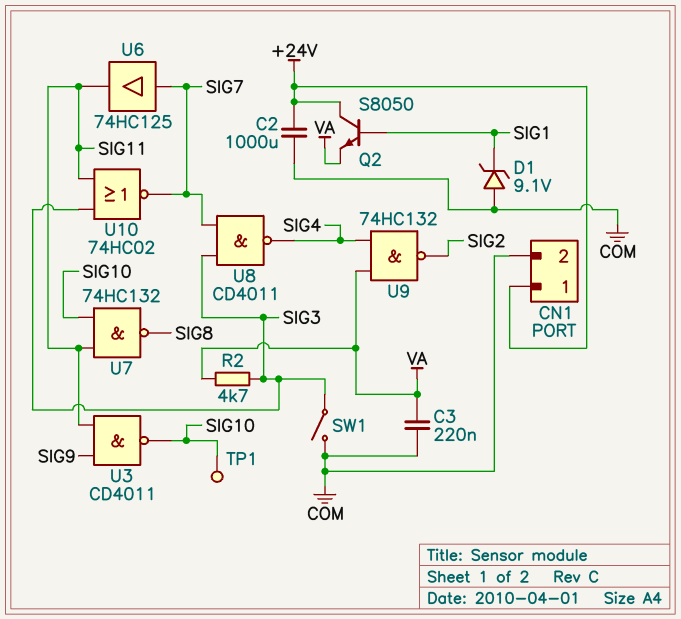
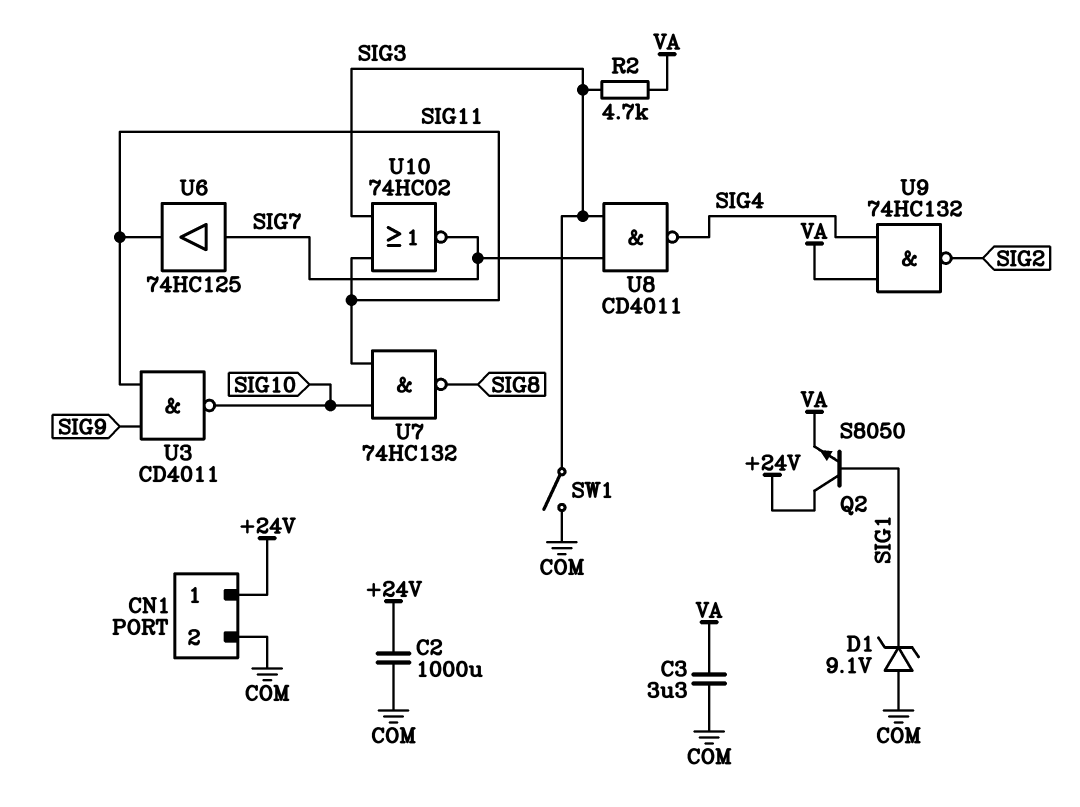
C3: 220nF (COM, VA) -> 3.3uF (COM, VA)
TP1: test point (SIG10) -> none

